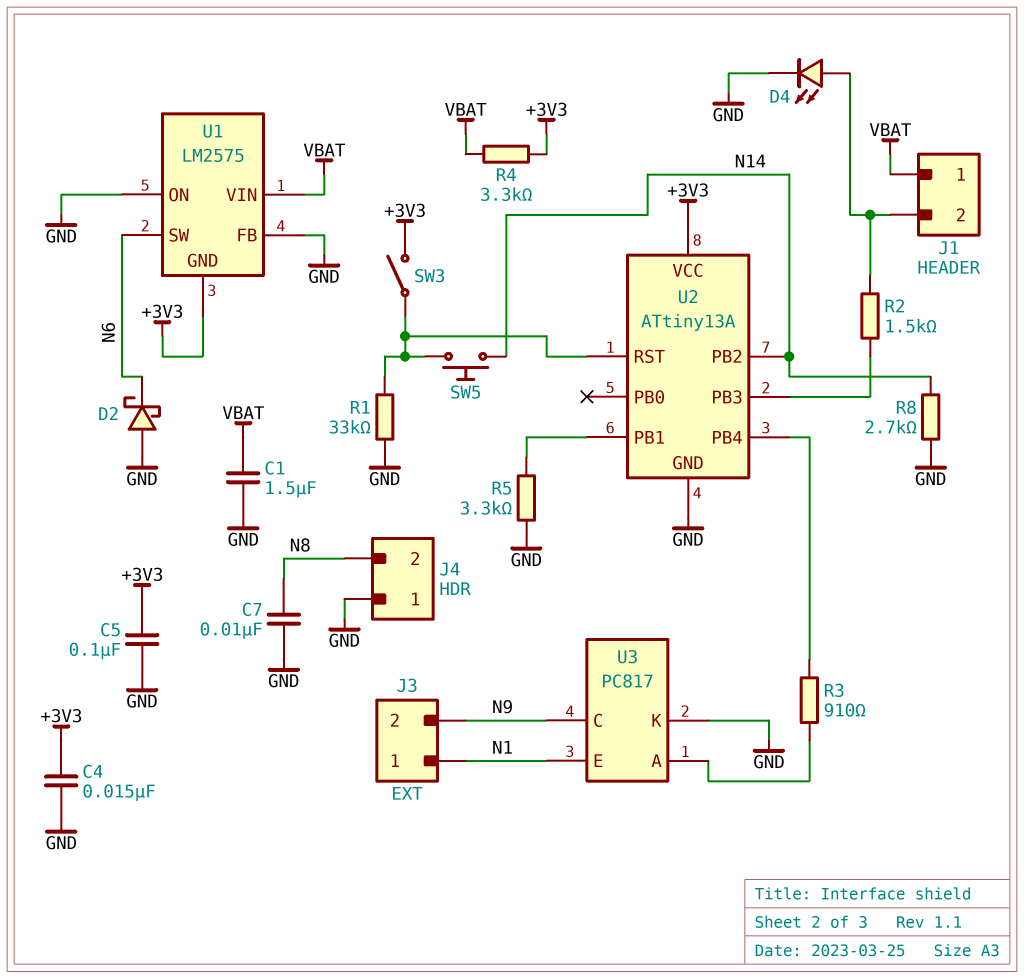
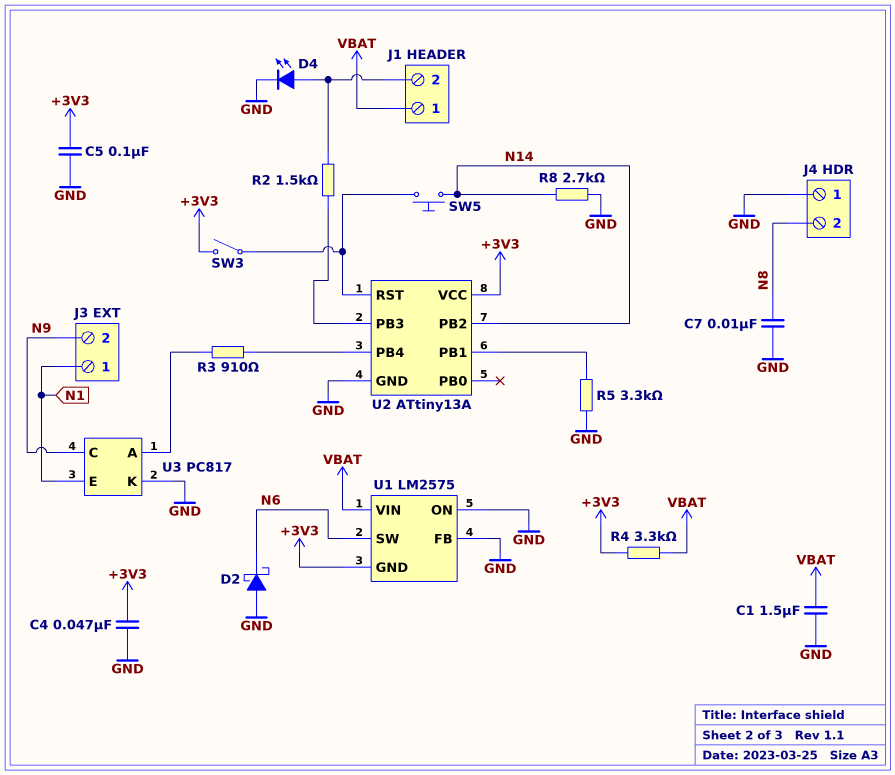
C4: 15nF (+3V3, GND) -> 47nF (+3V3, GND)
R1: 33k (GND, U2/RST) -> none

